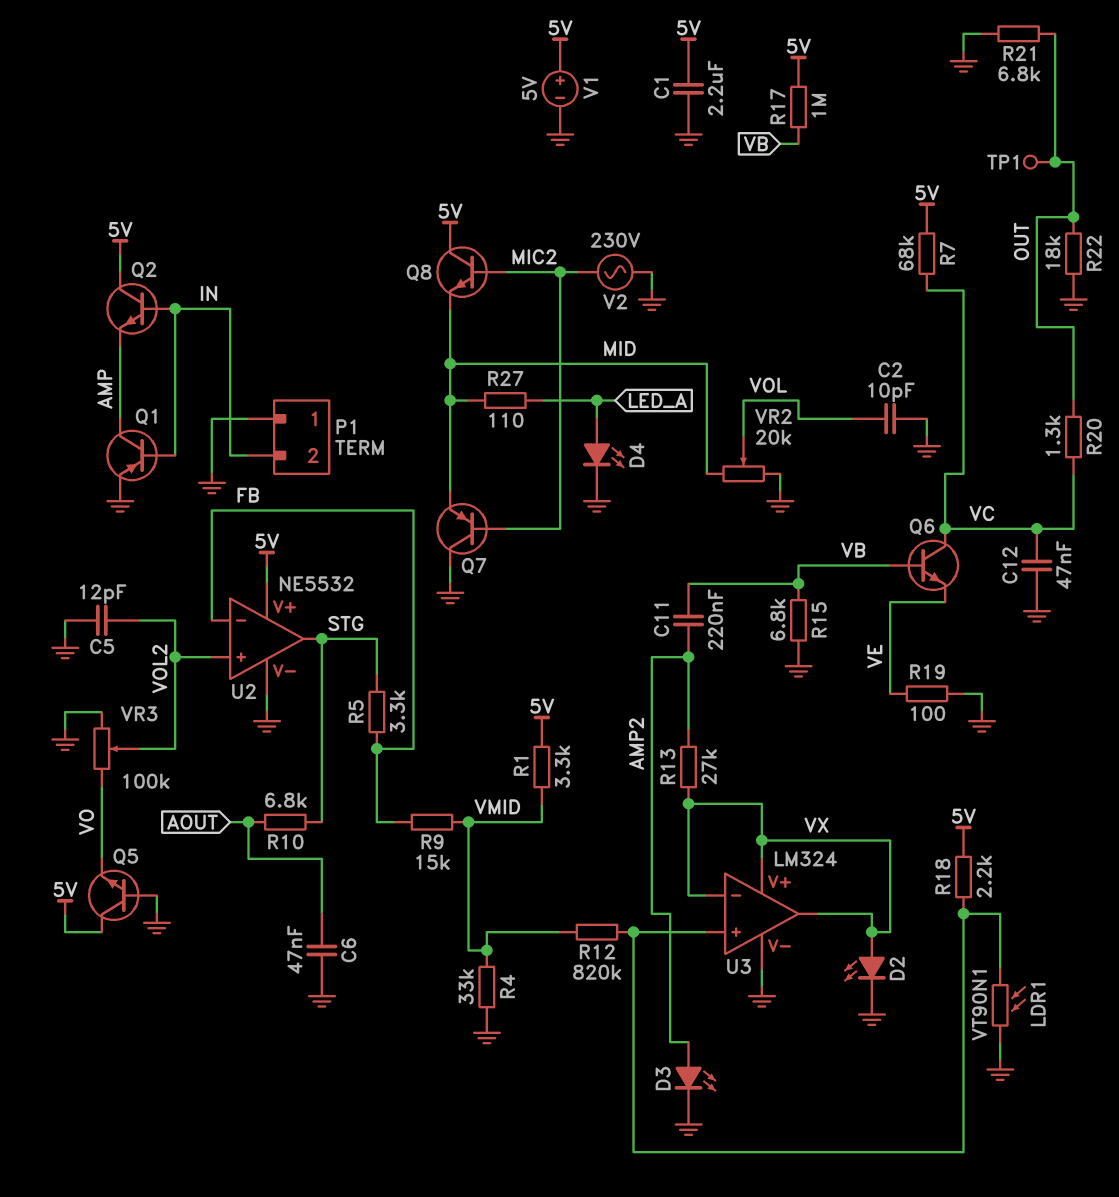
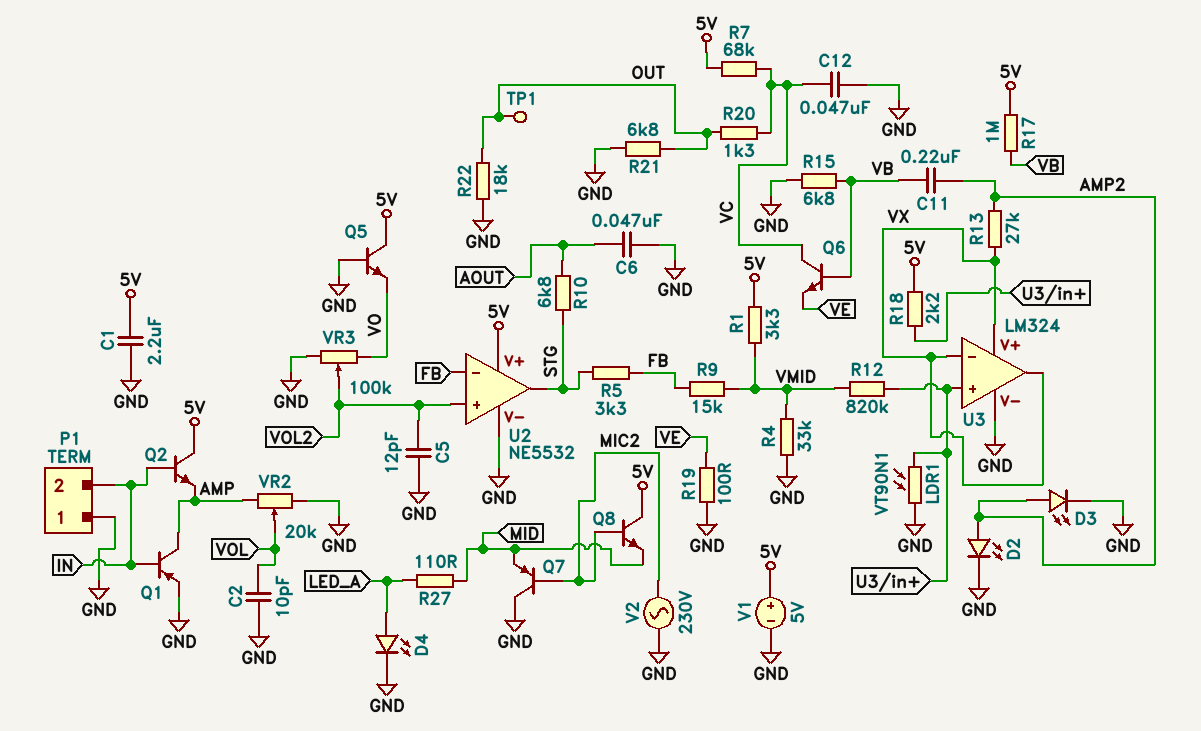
D2: LED (A VX, K GND) -> LED (A AMP2, K GND)
VR2: 20k (GND, MID, wiper VOL) -> 20k (AMP, GND, wiper VOL)

